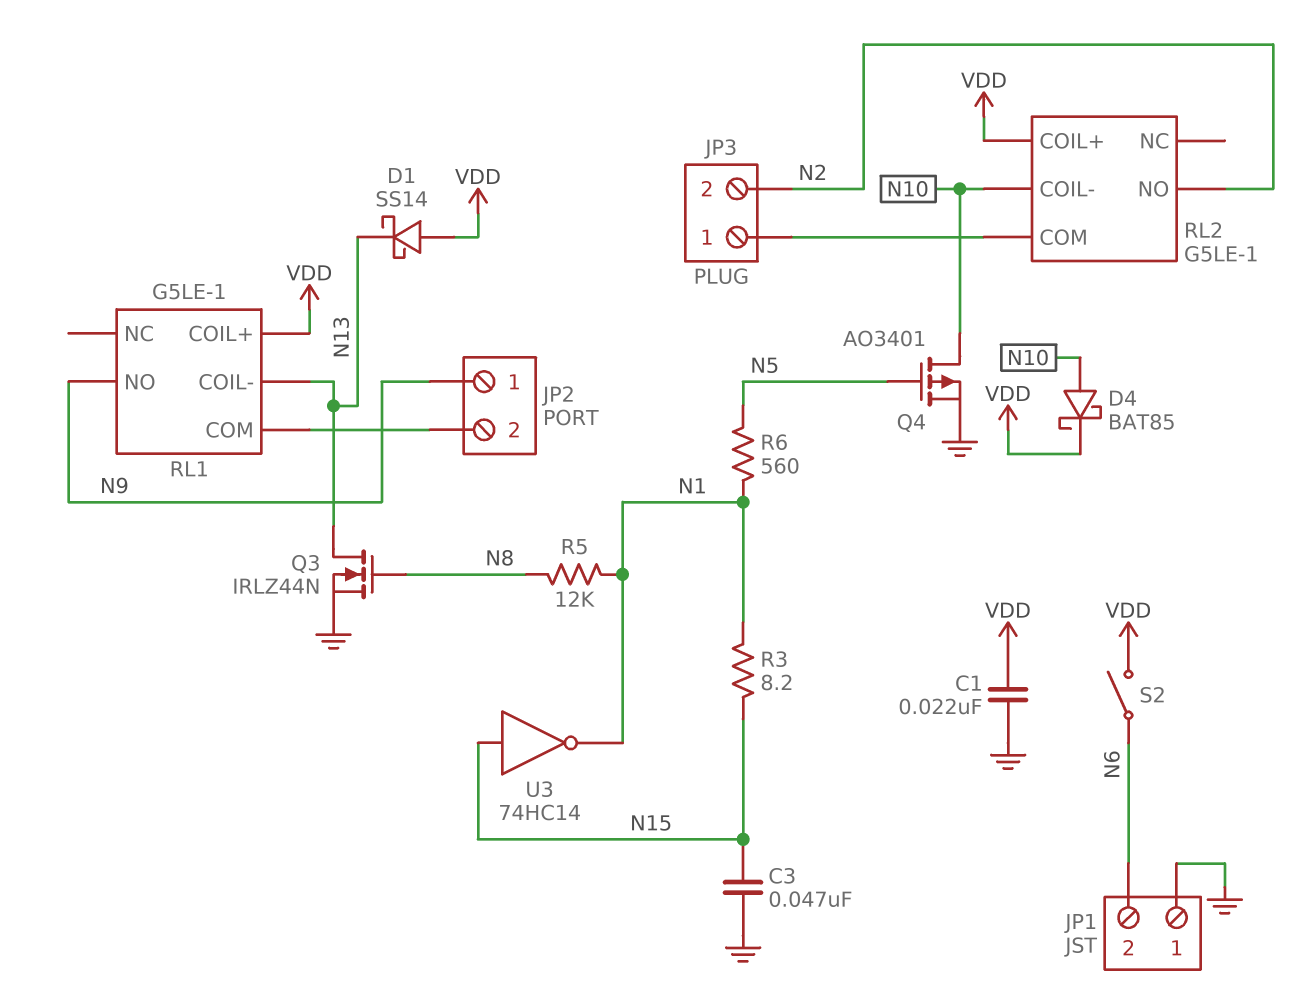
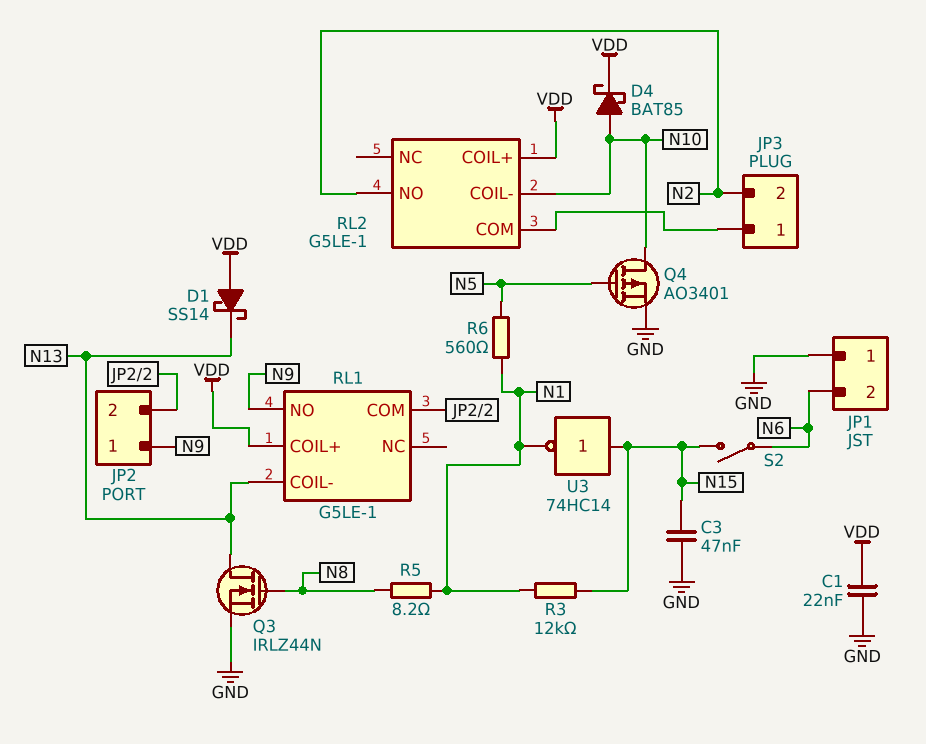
R3: 8.2 (N1, N15) -> 12k (N1, N15)
R5: 12k (N1, N8) -> 8.2 (N1, N8)
S2: switch (N6, VDD) -> switch (N6, N15)

